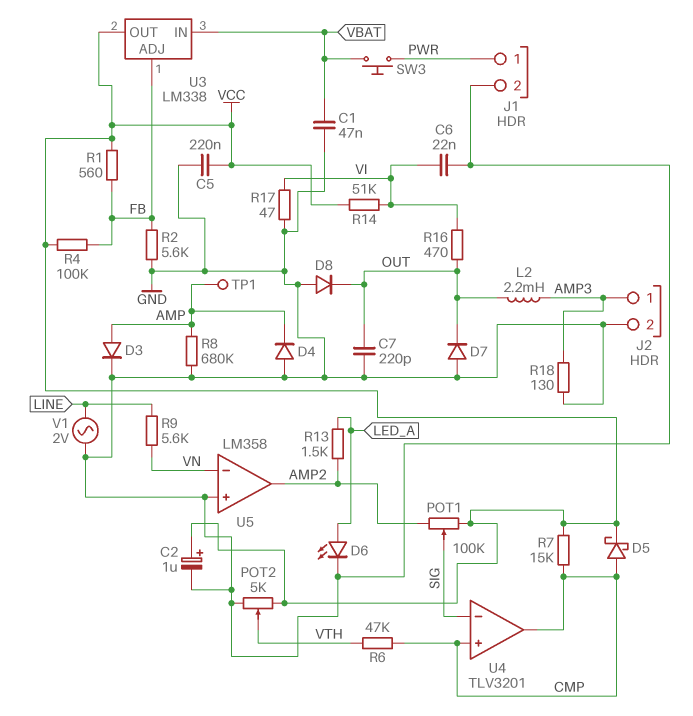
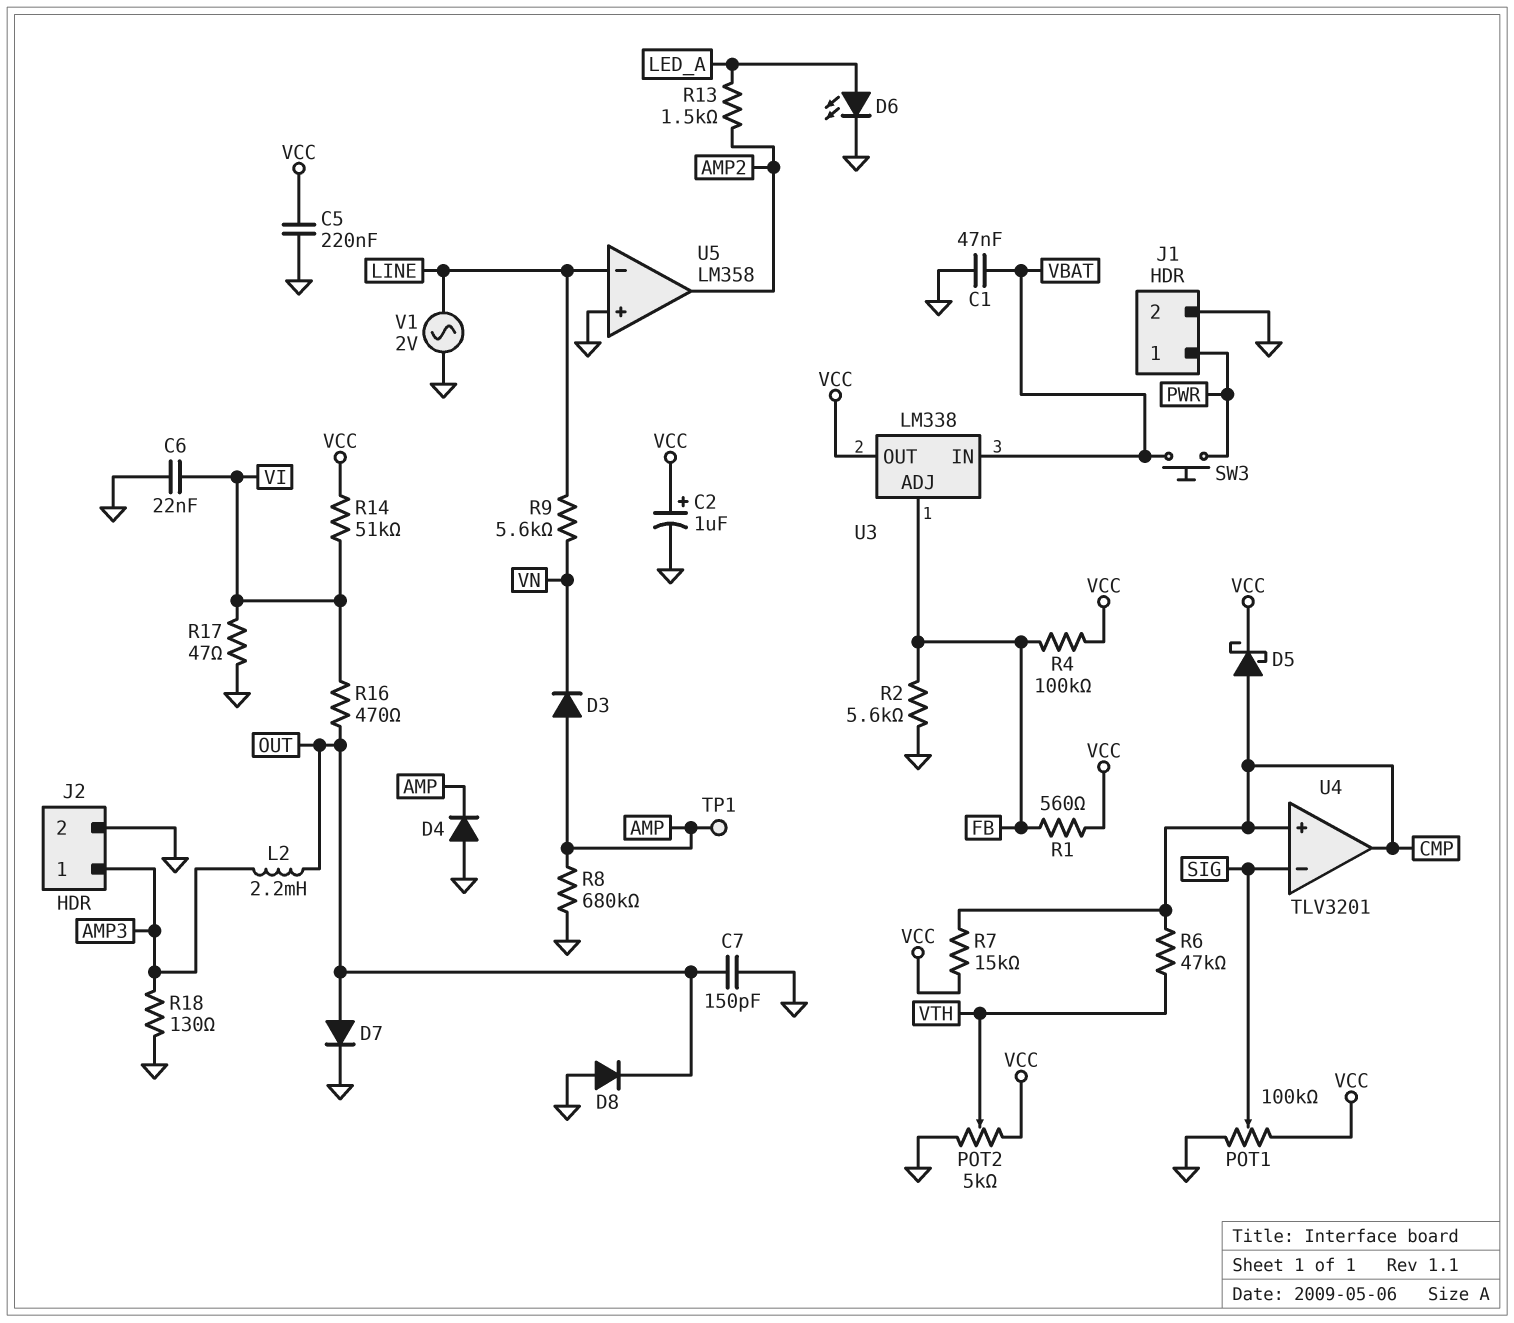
C7: 220pF (GND, OUT) -> 150pF (GND, OUT)
D3: diode (A AMP, K GND) -> diode (A AMP, K VN)
D7: diode (A GND, K OUT) -> diode (A OUT, K GND)
POT1: 100k (AMP2, VCC, wiper SIG) -> 100k (GND, VCC, wiper SIG)
U5 pin in-: VN -> LINE

